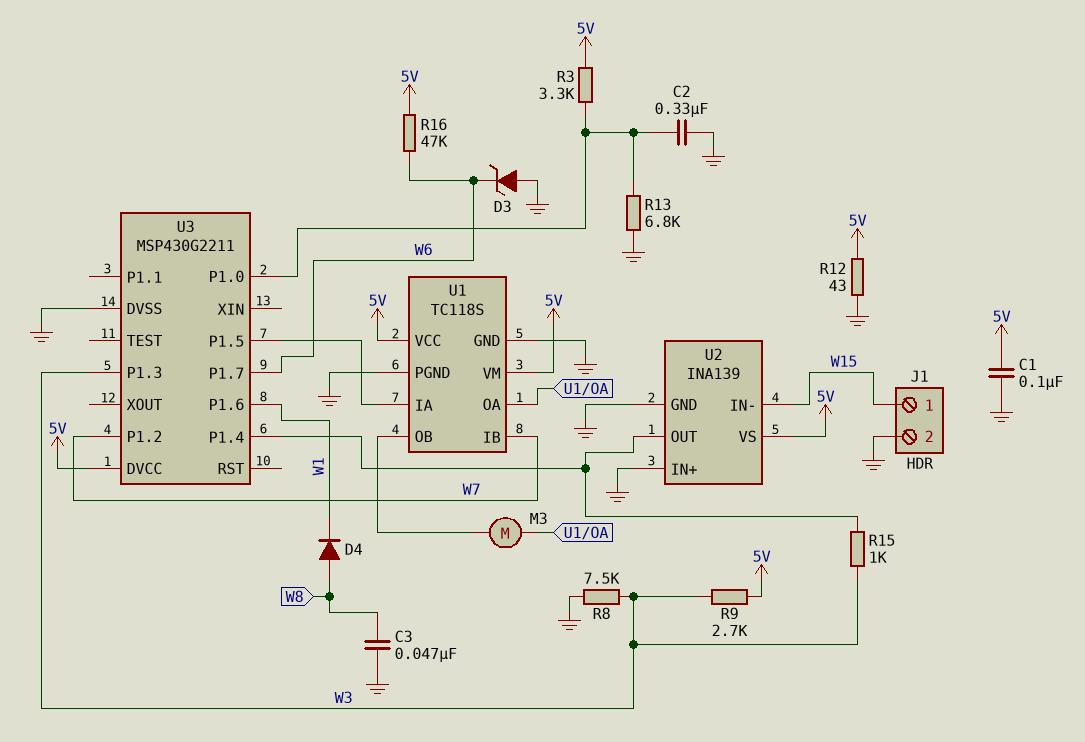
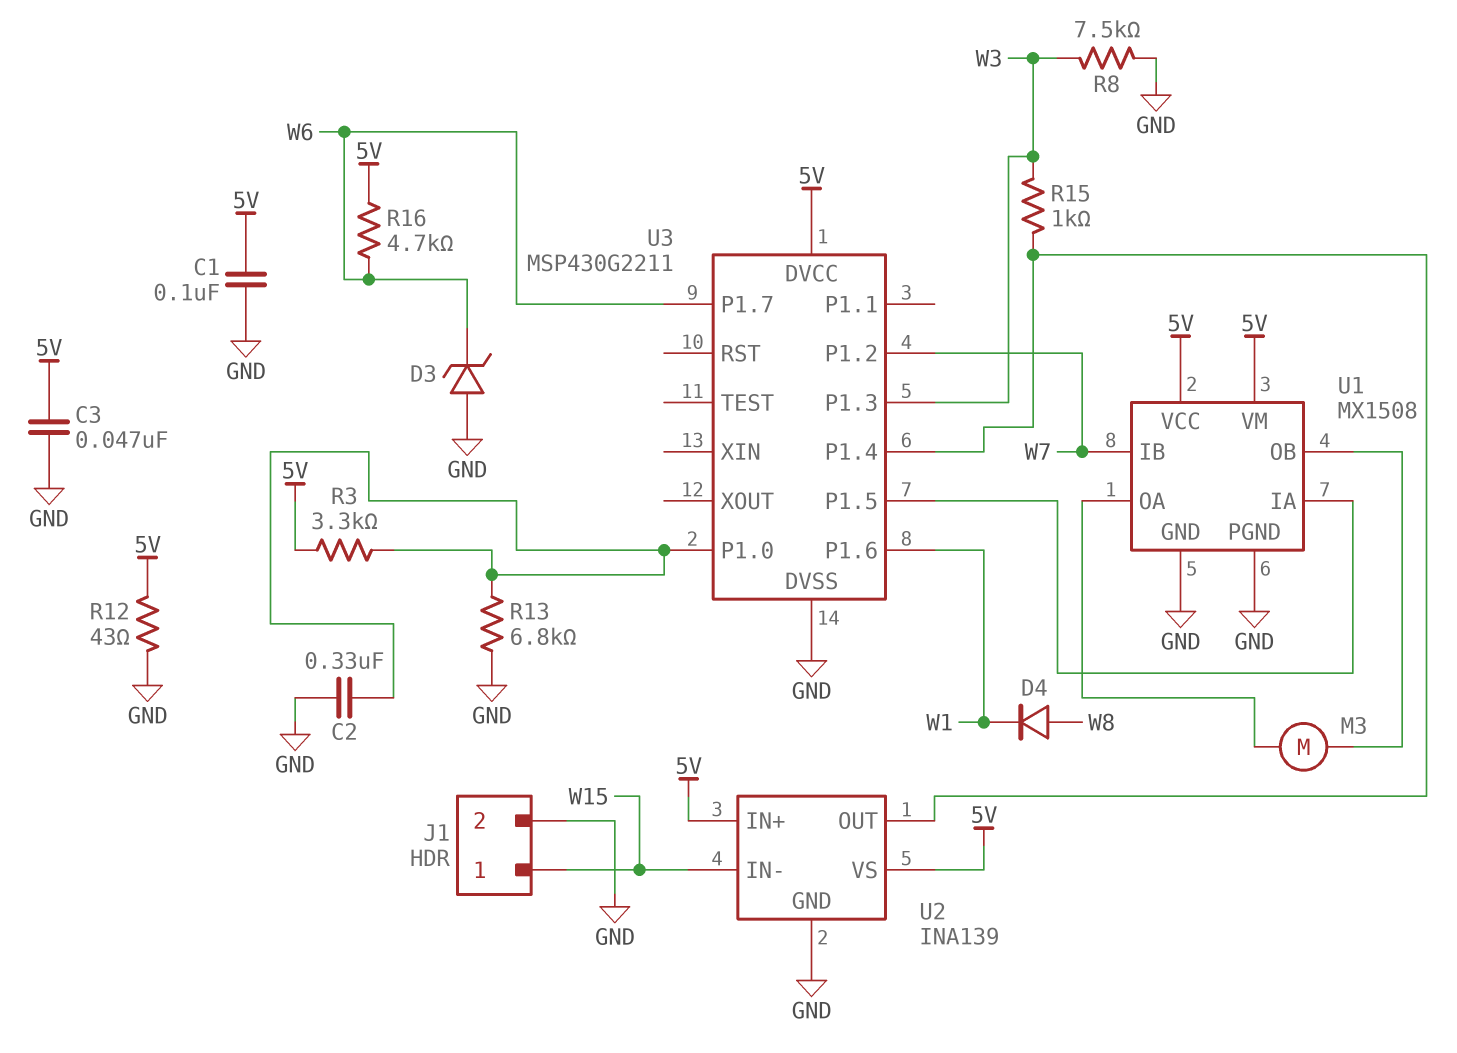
C3: 47nF (GND, W8) -> 47nF (5V, GND)
R9: 2.7k (5V, W3) -> none
R16: 47k (5V, W6) -> 4.7k (5V, W6)
U1: TC118S -> MX1508
U2 pin IN+: GND -> 5V

